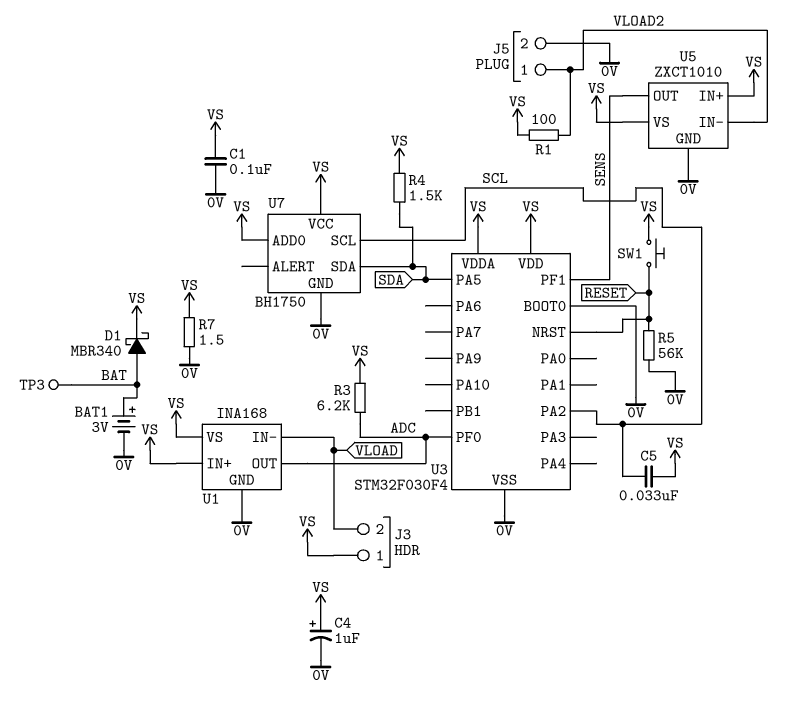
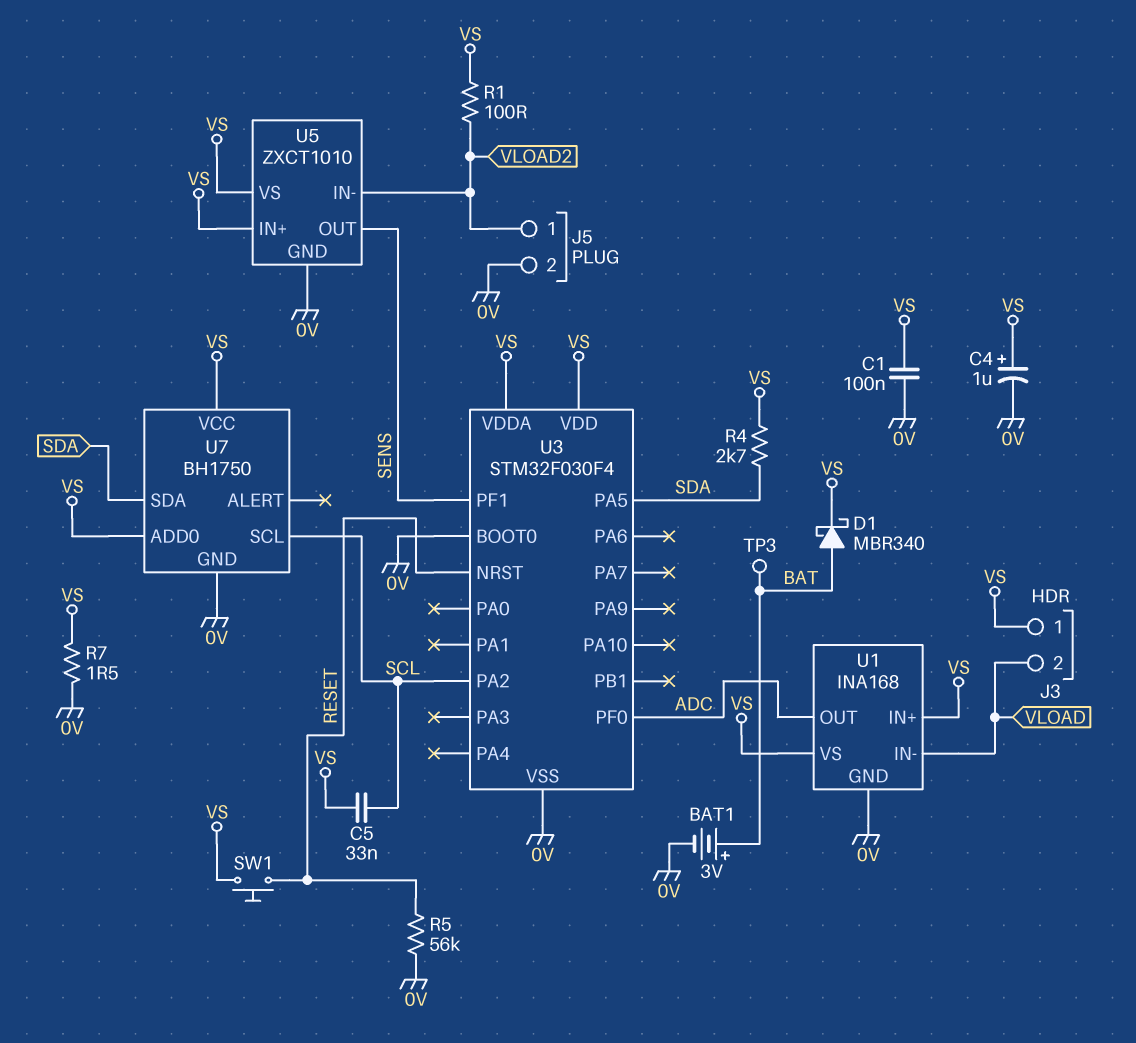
R3: 6.2k (ADC, VS) -> none
R4: 1.5k (SDA, VS) -> 2.7k (SDA, VS)

